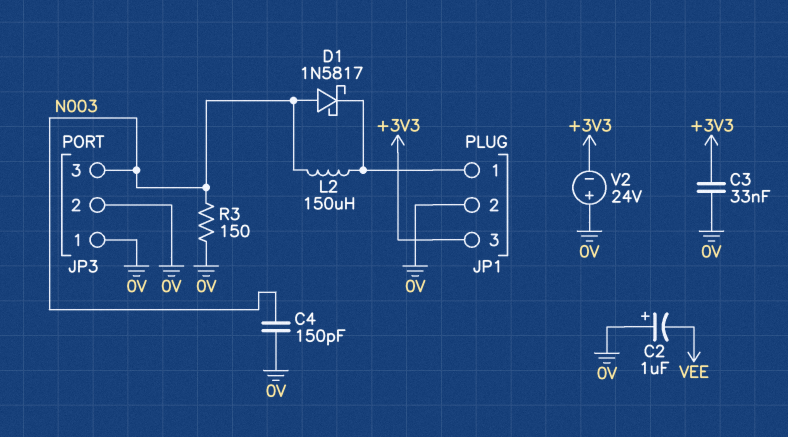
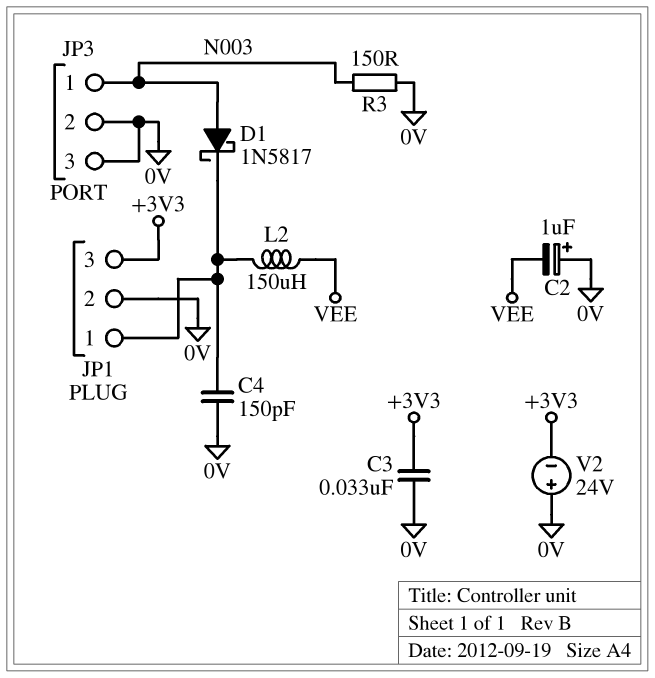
C4: 150pF (0V, N003) -> 150pF (0V, JP1/1)
JP3 pin 1: 0V -> N003
JP3 pin 3: N003 -> 0V
L2: 150uH (JP1/1, N003) -> 150uH (JP1/1, VEE)

